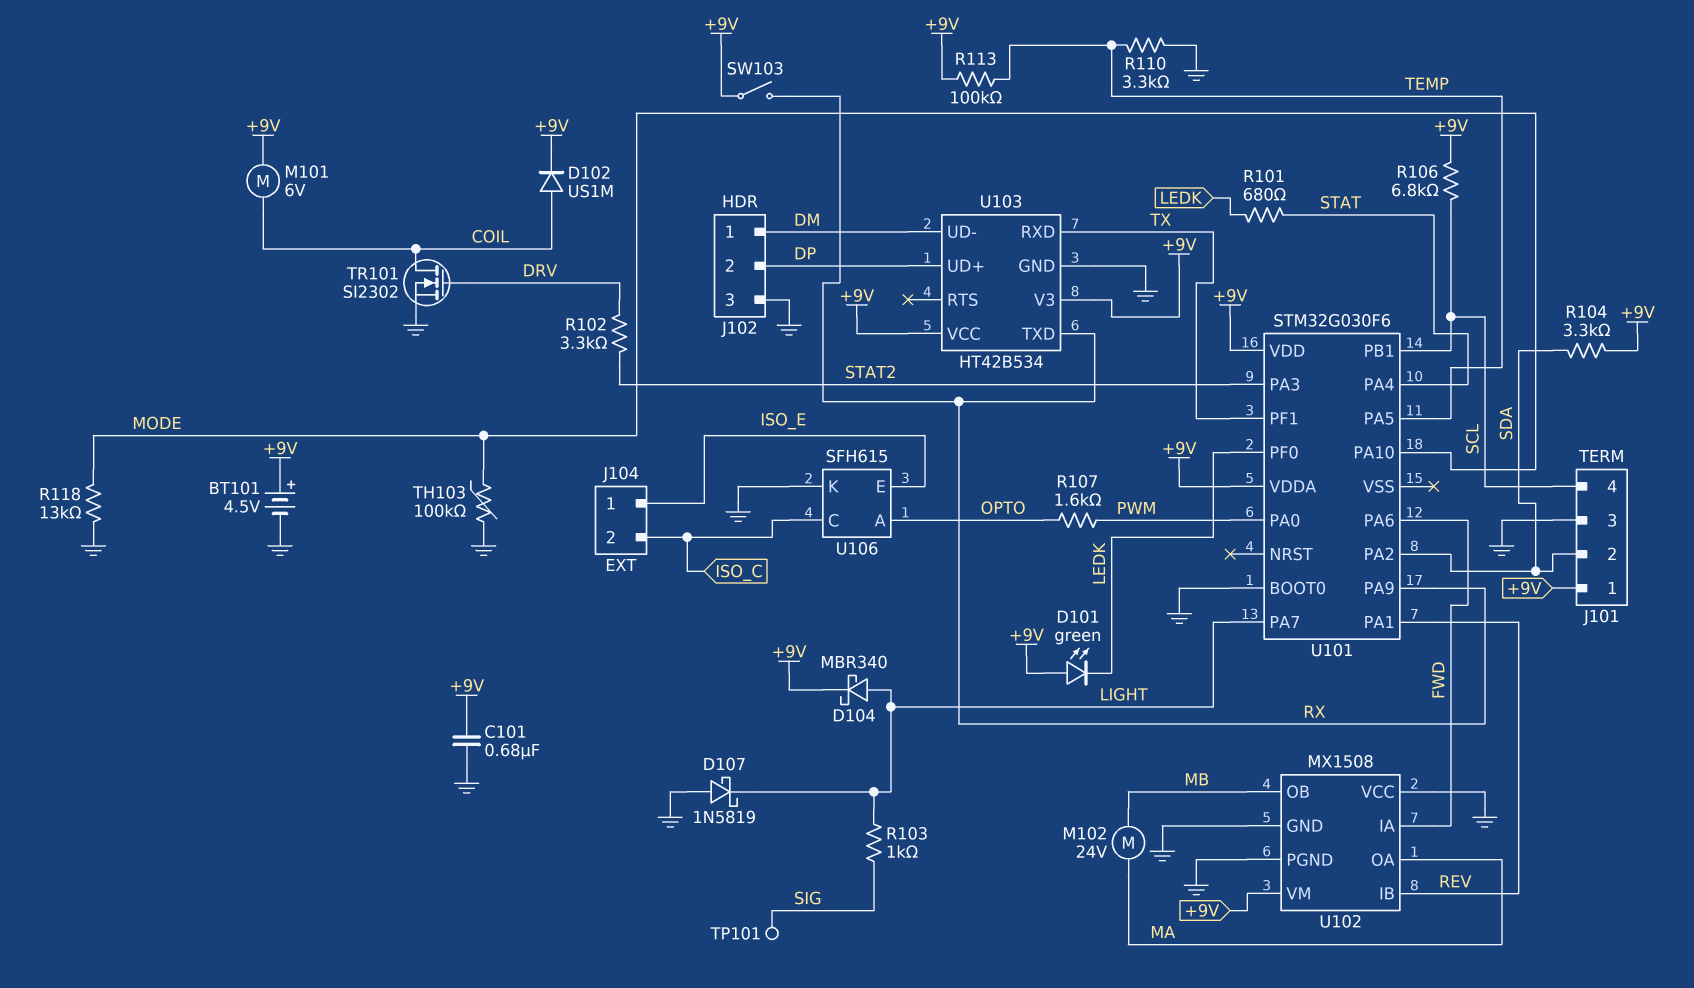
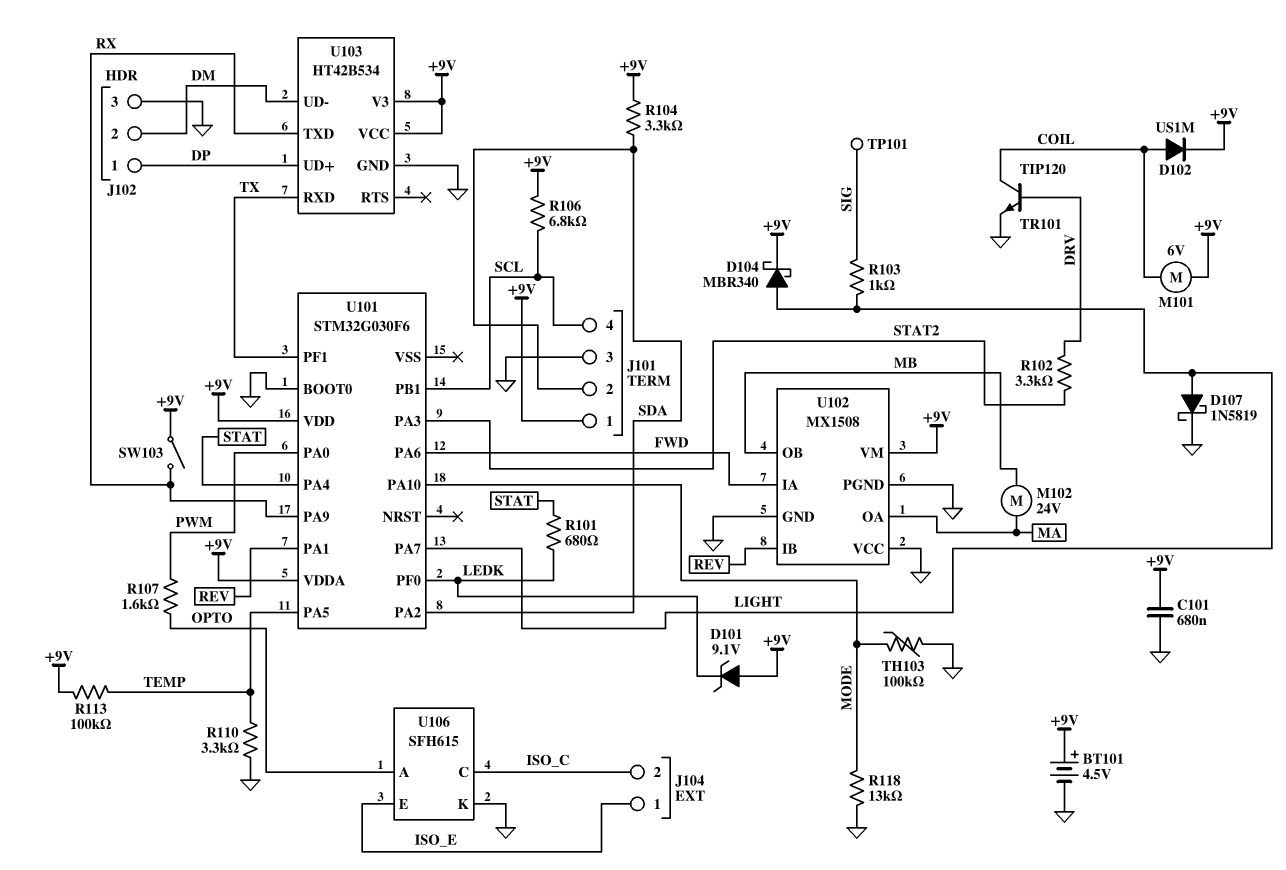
D101: LED green (A +9V, K LEDK) -> zener 9.1V (A +9V, K LEDK)
D107: schottky 1N5819 (A GND, K LIGHT) -> schottky 1N5819 (A LIGHT, K GND)
J102 pin 1: DM -> DP
J102 pin 2: DP -> DM
TR101: NMOS SI2302 (G DRV, D COIL, S GND) -> NPN TIP120 (B DRV, C COIL, E GND)

